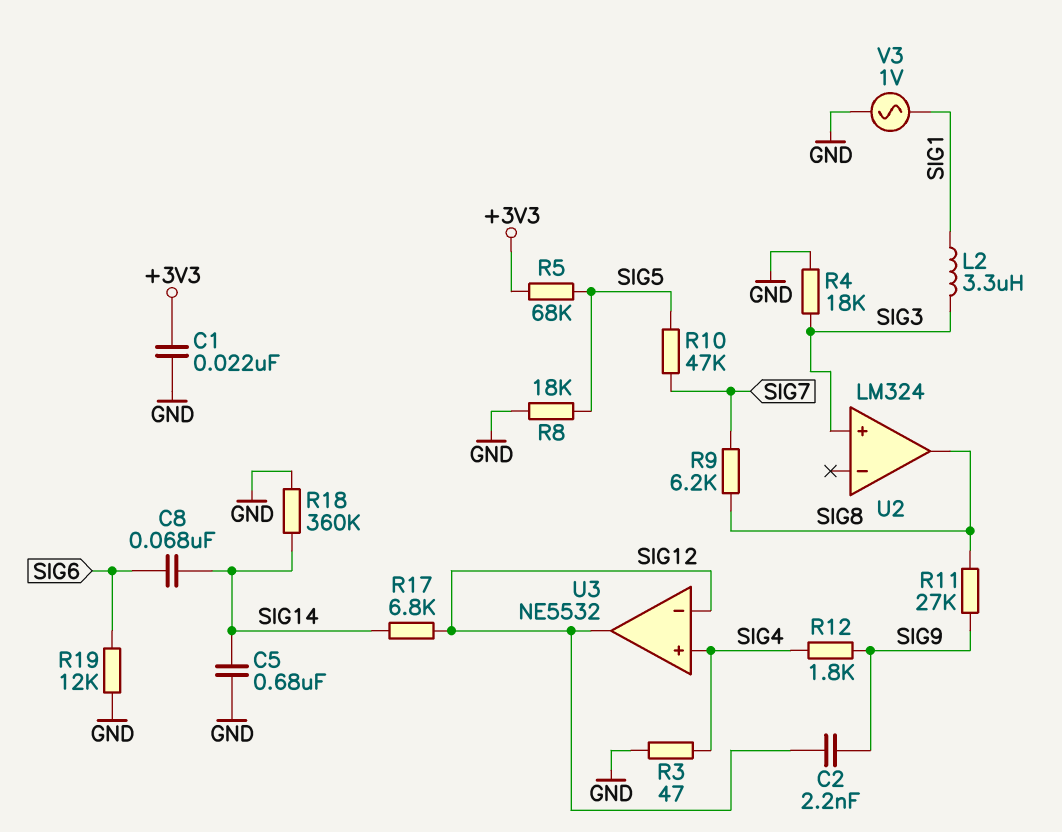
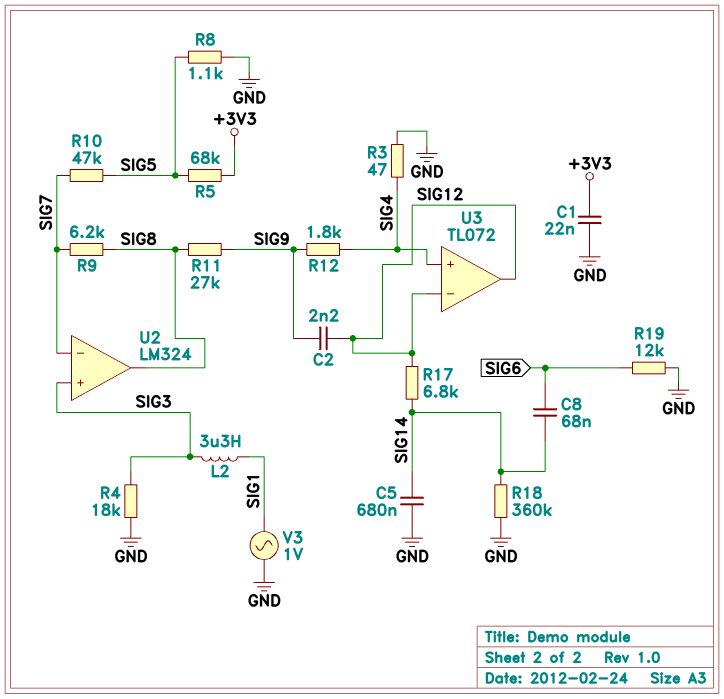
R8: 18k (GND, SIG5) -> 1.1k (GND, SIG5)
U2 pin in-: none -> SIG7
U3: NE5532 -> TL072

